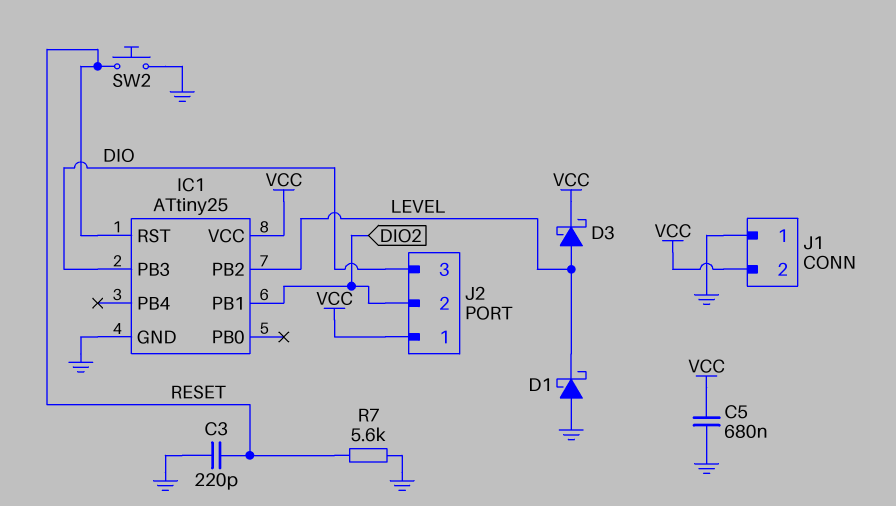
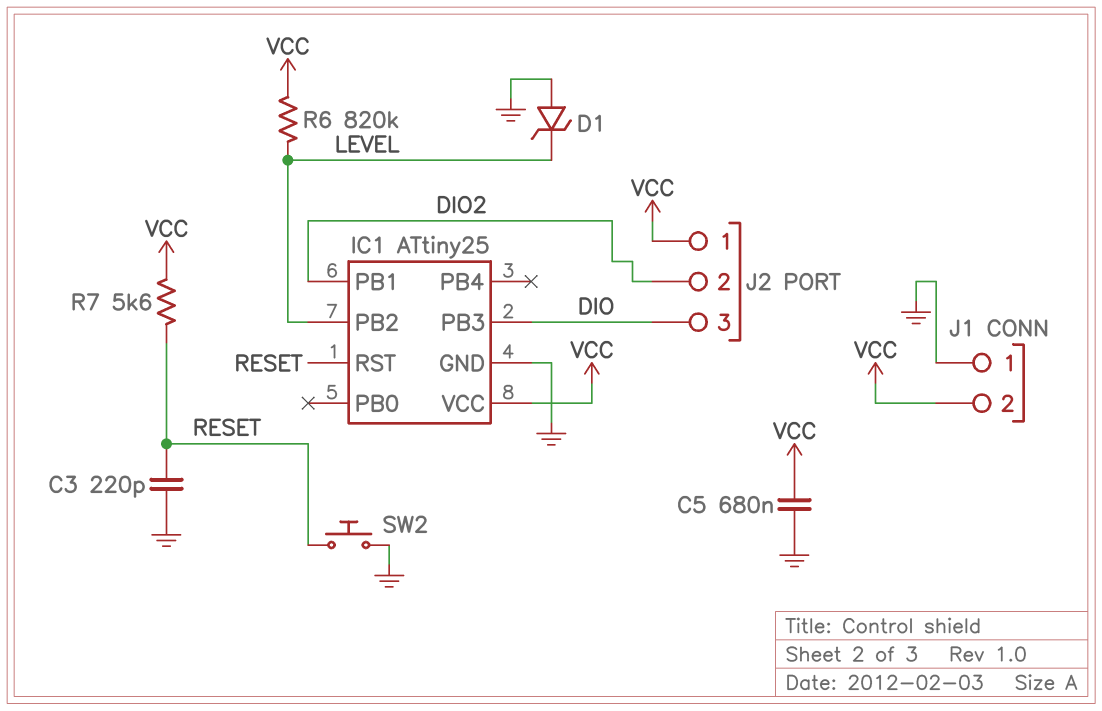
D1: schottky (A GND, K LEVEL) -> zener (A GND, K LEVEL)
D3: schottky (A LEVEL, K VCC) -> none
R6: none -> 820k (LEVEL, VCC)
R7: 5.6k (GND, RESET) -> 5.6k (RESET, VCC)

